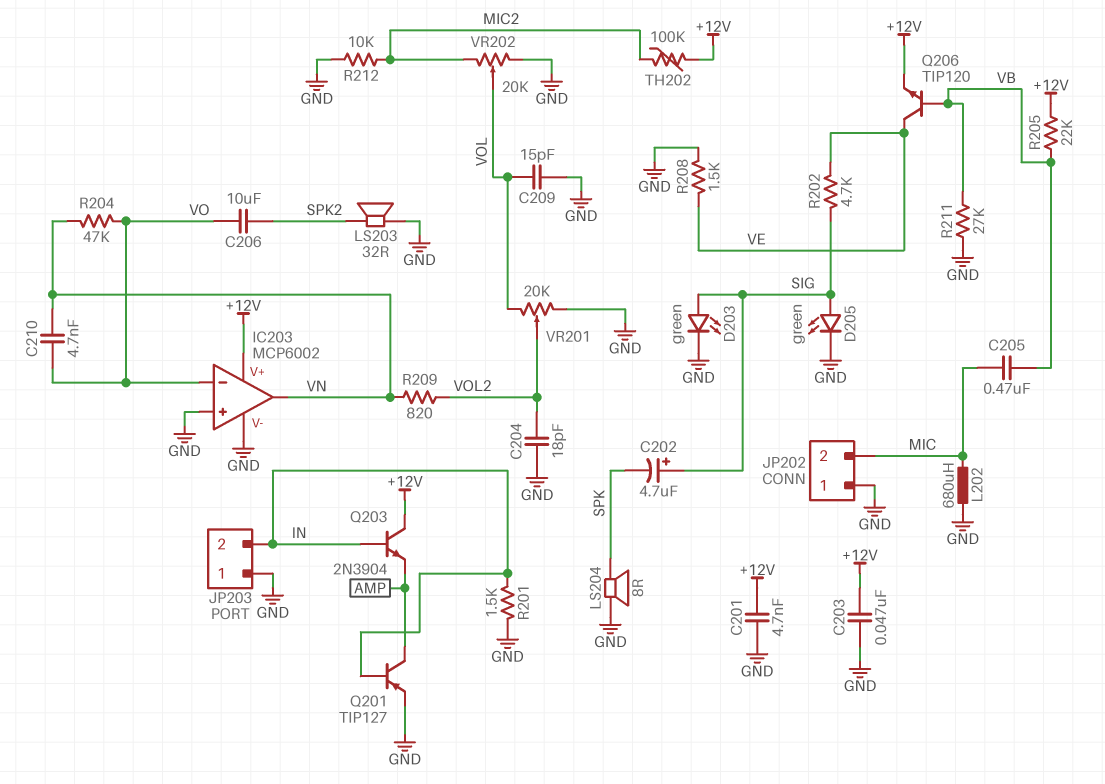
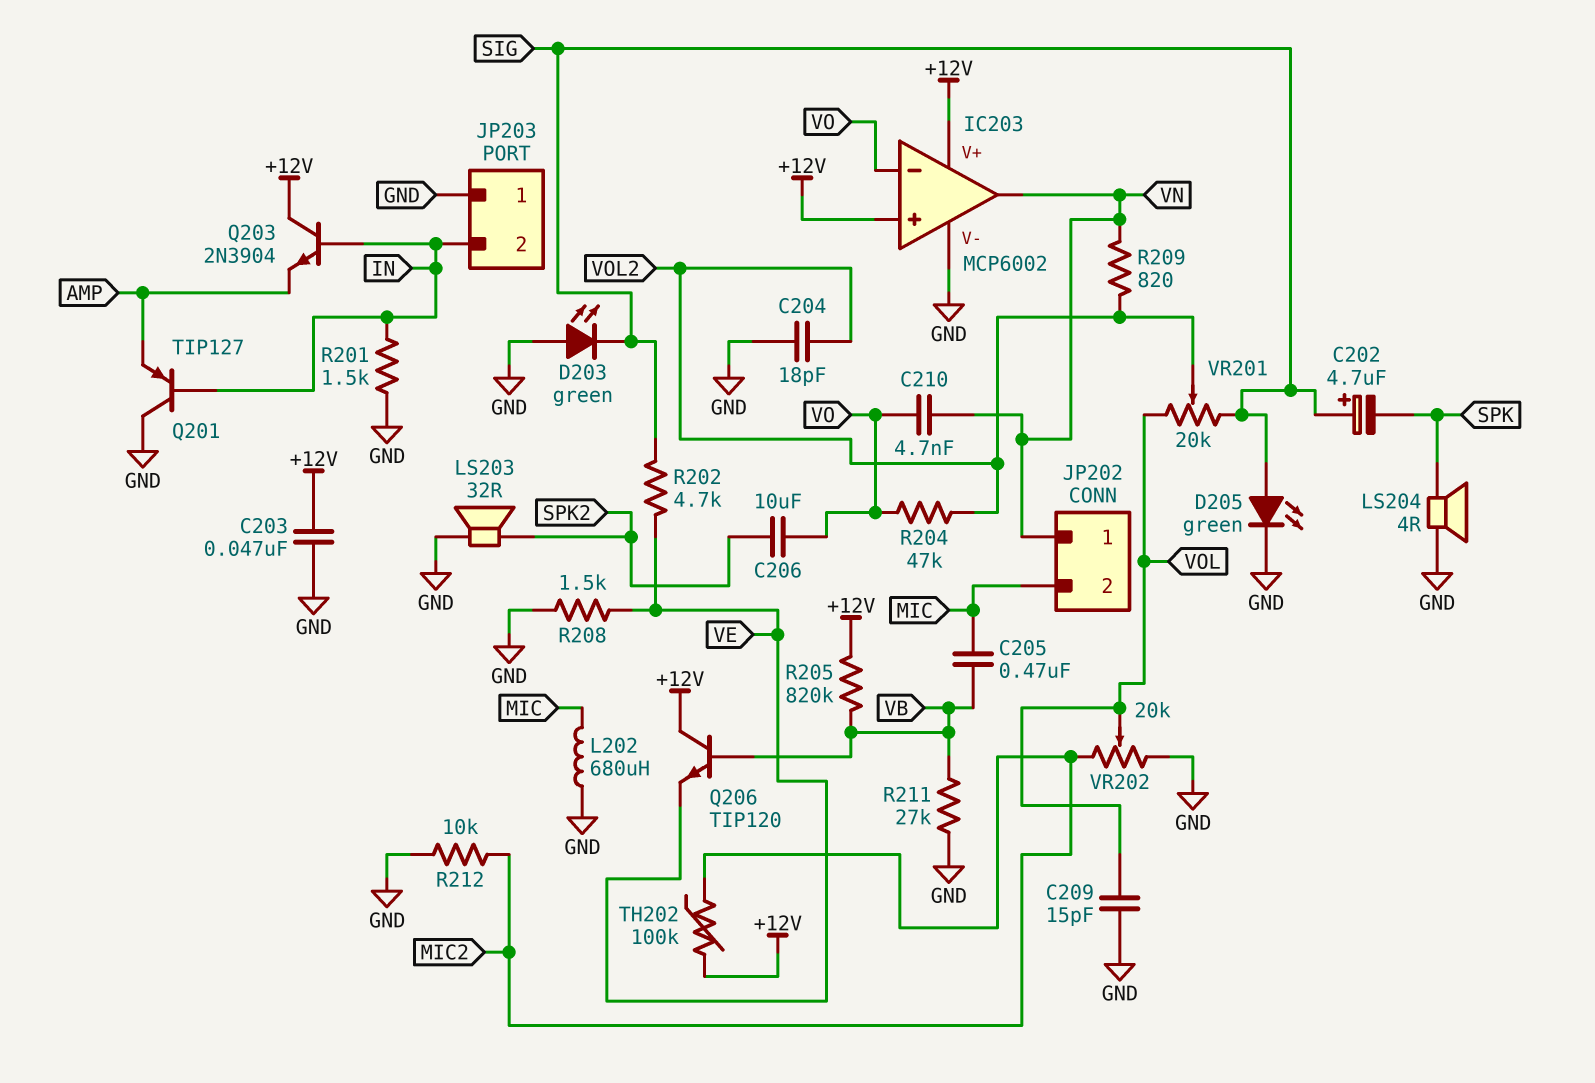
C201: 4.7nF (+12V, GND) -> none
D203: LED green (A SIG, K GND) -> LED green (A GND, K SIG)
IC203 pin in+: GND -> +12V
JP202 pin 1: GND -> VN
LS204: speaker 8R (GND, SPK) -> speaker 4R (GND, SPK)
Q201: PNP TIP127 (B IN, C AMP, E GND) -> PNP TIP127 (B IN, C GND, E AMP)
Q206: NPN TIP120 (B VB, C VE, E +12V) -> NPN TIP120 (B VB, C +12V, E VE)
R204: 47k (VN, VO) -> 47k (VO, VOL2)
R205: 22k (+12V, VB) -> 820k (+12V, VB)
VR201: 20k (GND, VOL, wiper VOL2) -> 20k (SIG, VOL, wiper VOL2)

